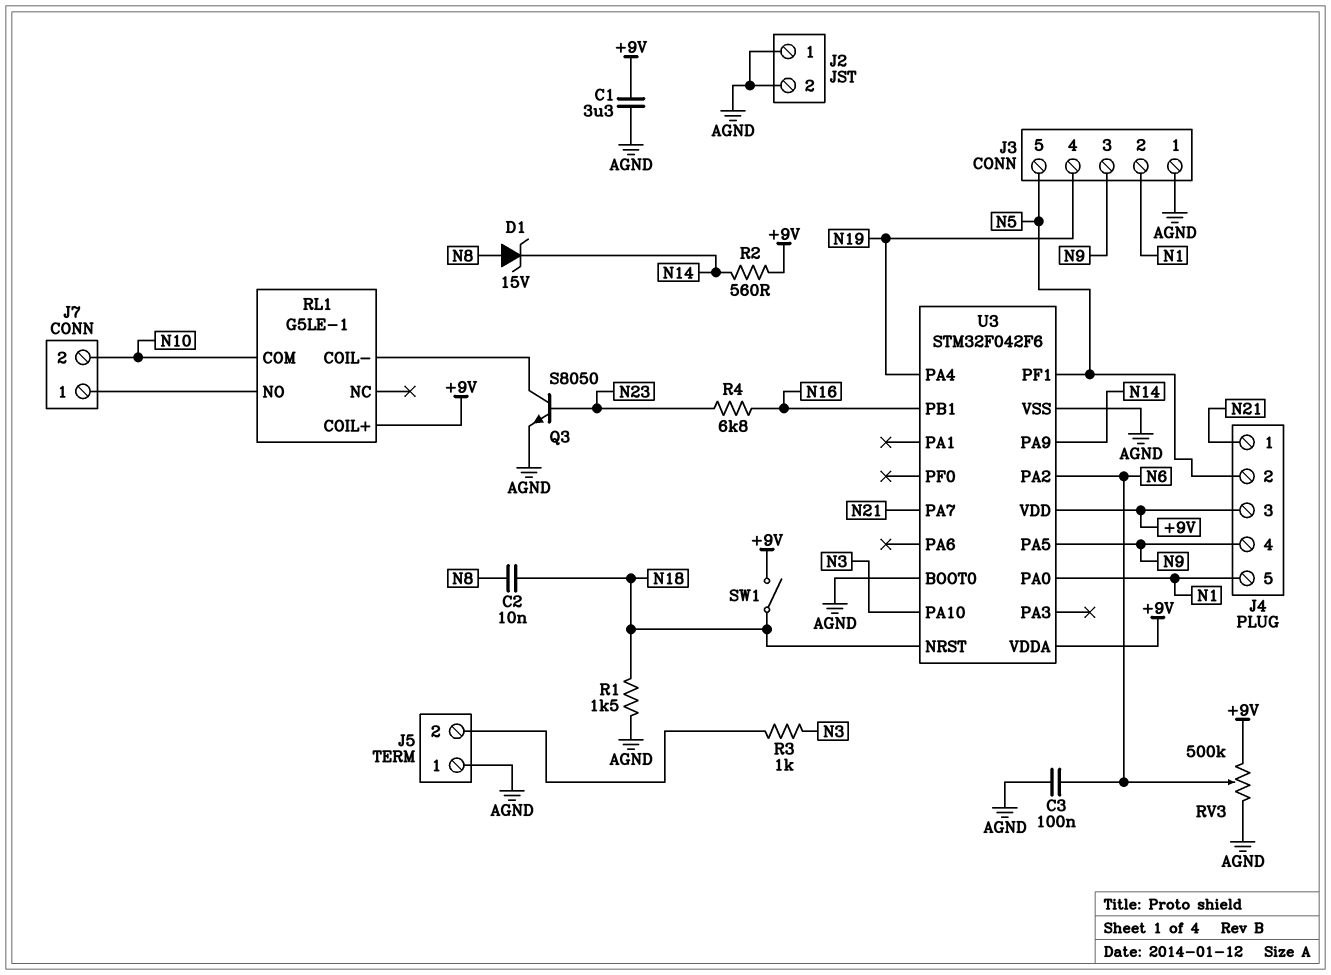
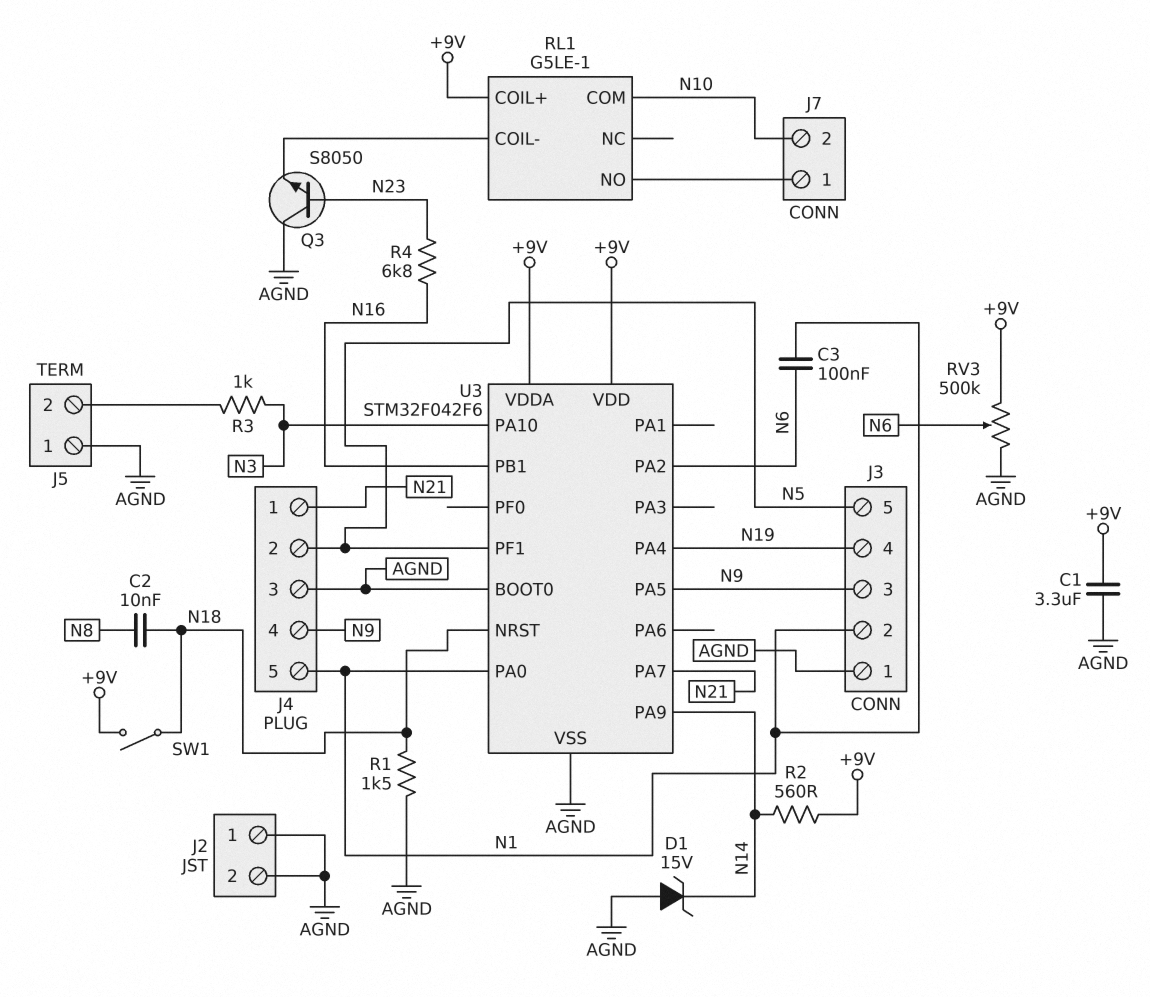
C3: 100nF (AGND, N6) -> 100nF (N1, N6)
D1: zener 15V (A N8, K N14) -> zener 15V (A AGND, K N14)
J4 pin 3: +9V -> AGND
Q3: NPN S8050 (B N23, C RL1/COIL-, E AGND) -> NPN S8050 (B N23, C AGND, E RL1/COIL-)

